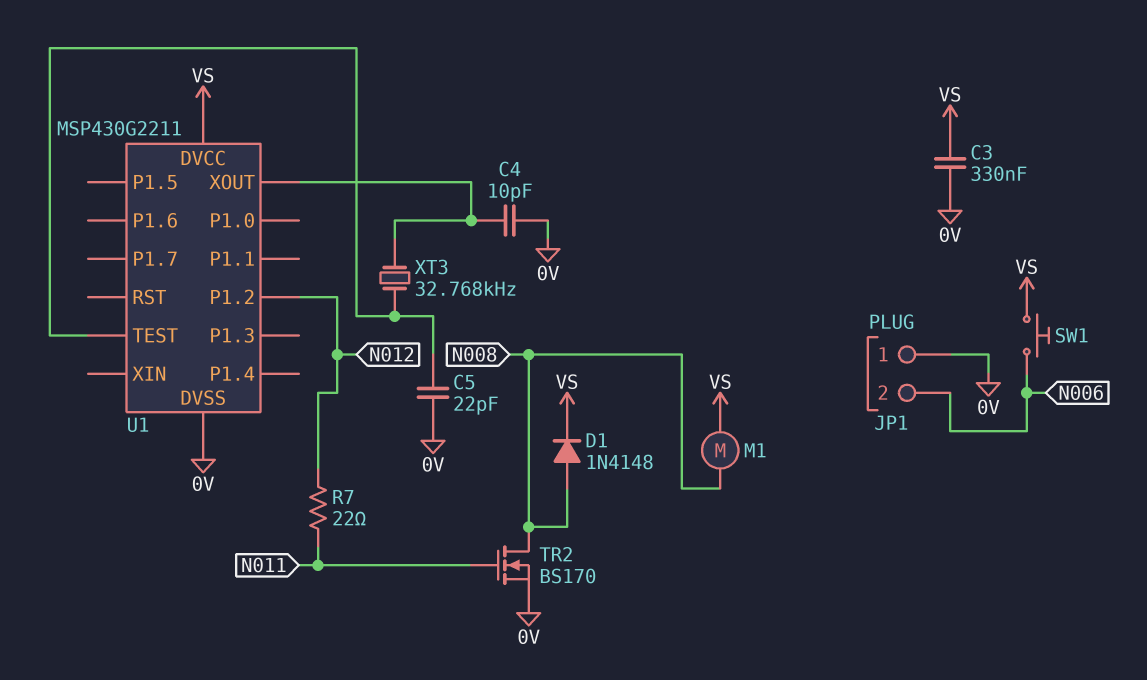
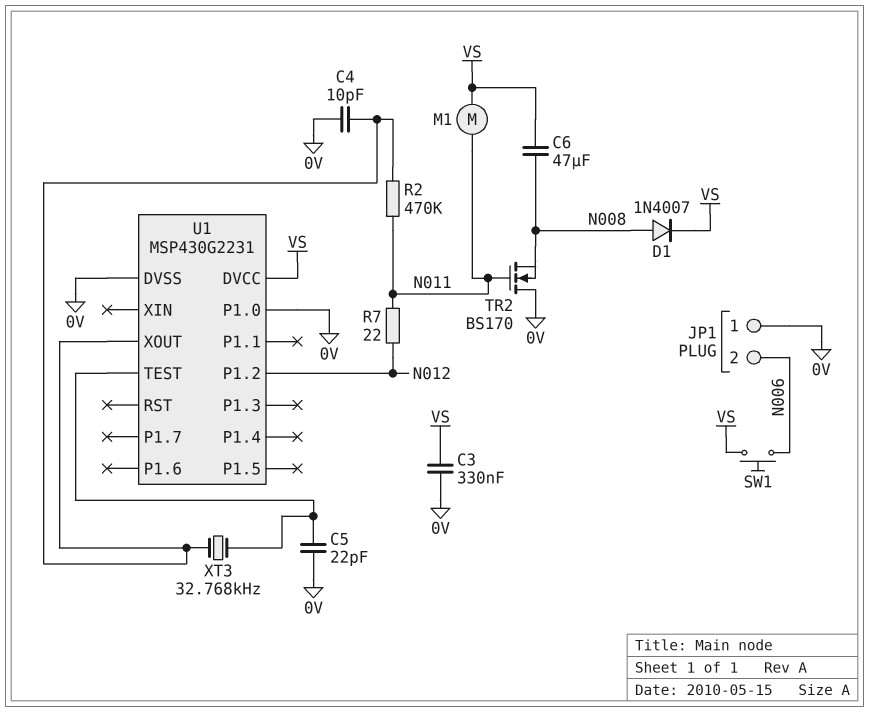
C6: none -> 47uF (N008, VS)
D1: diode 1N4148 (A N008, K VS) -> diode 1N4007 (A N008, K VS)
M1: motor (N008, VS) -> motor (N011, VS)
R2: none -> 470k (N011, U1/XOUT)
TR2: NMOS BS170 (G N011, D N008, S 0V) -> NMOS BS170 (G N011, D 0V, S N008)
U1: MSP430G2211 -> MSP430G2231
U1 pin P1.0: none -> 0V

